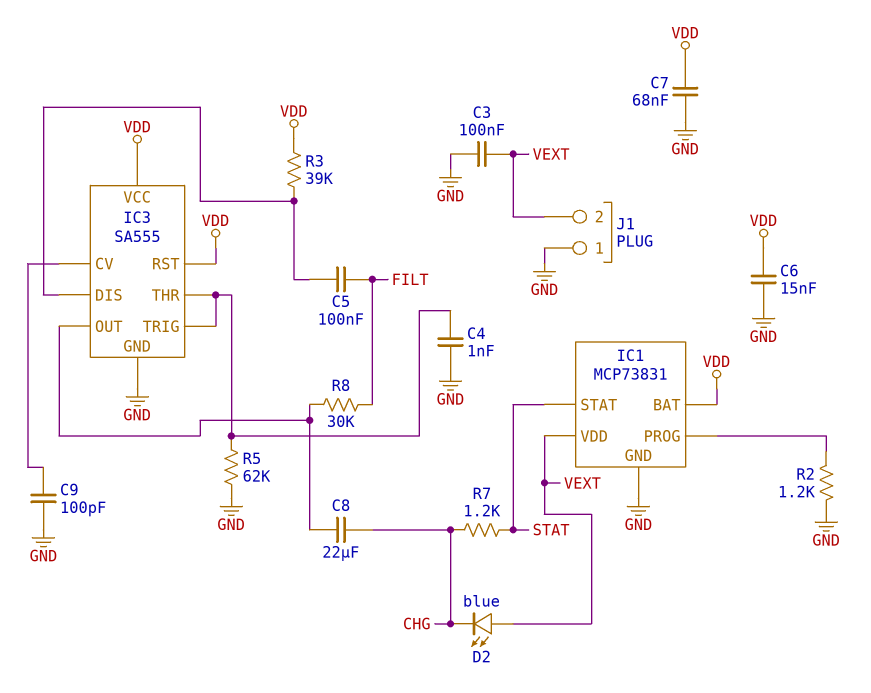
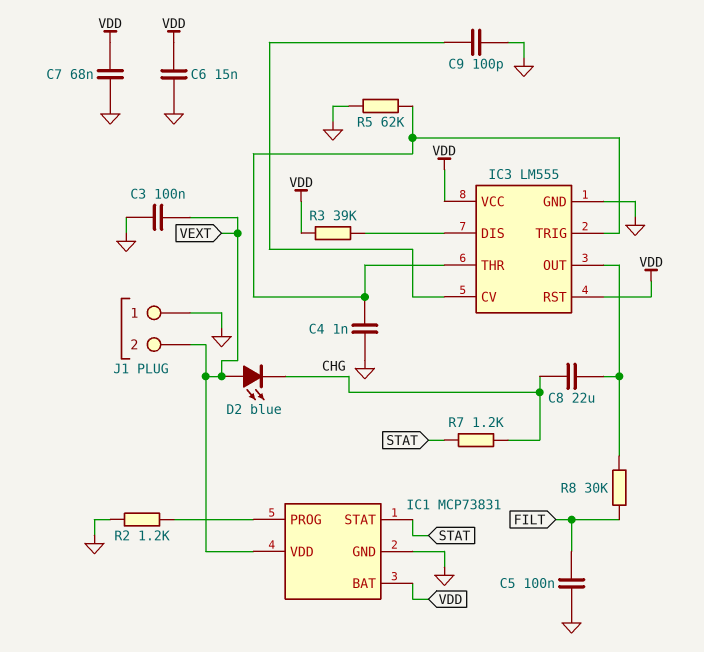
C5: 100nF (FILT, IC3/DIS) -> 100nF (FILT, GND)
IC3: SA555 -> LM555

